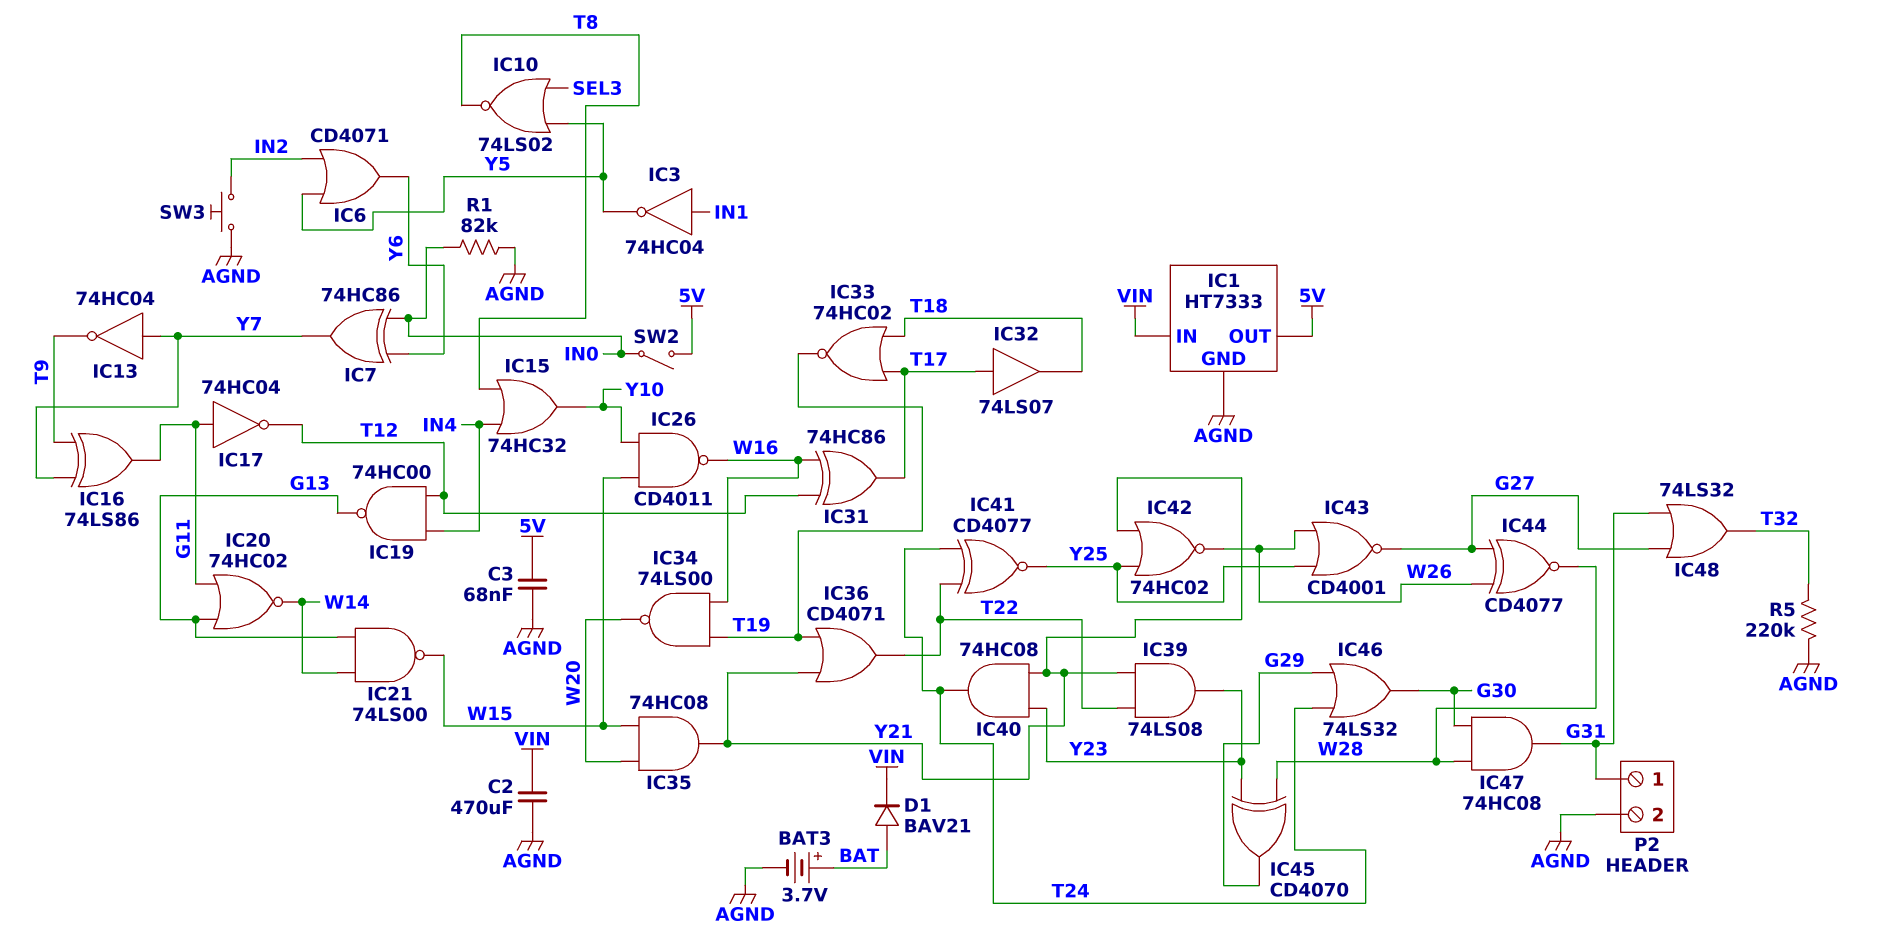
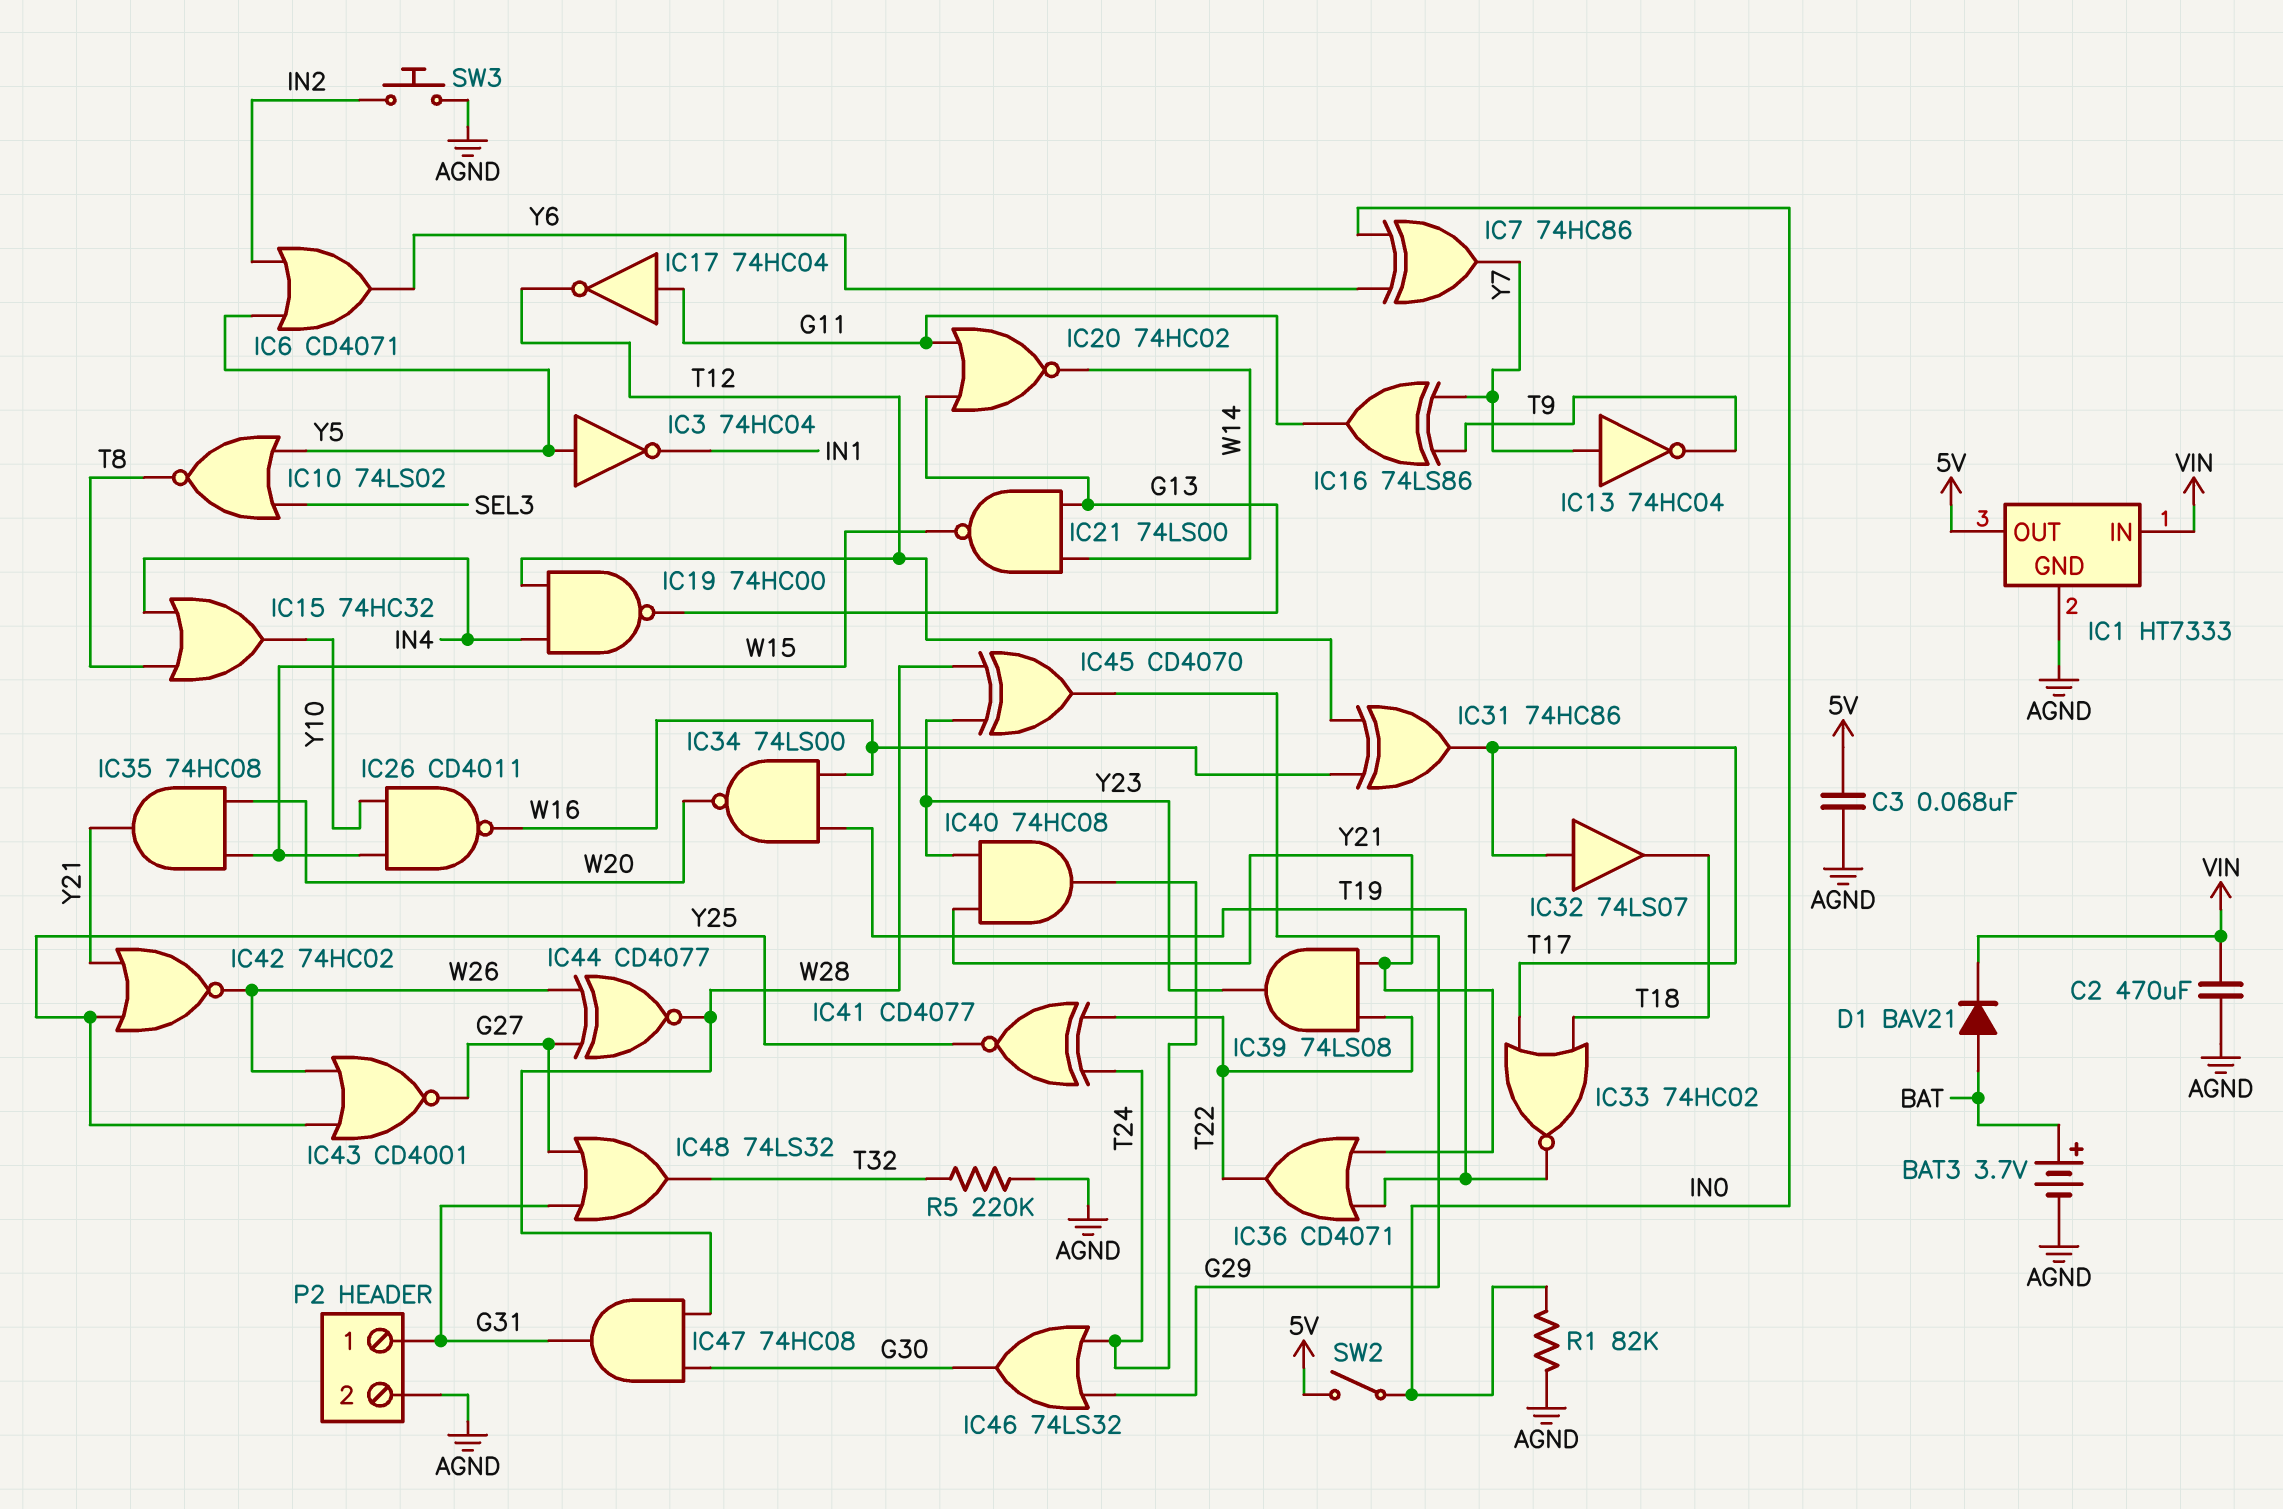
IC3: NOT 74HC04 (in IN1, out Y5) -> NOT 74HC04 (in Y5, out IN1)

